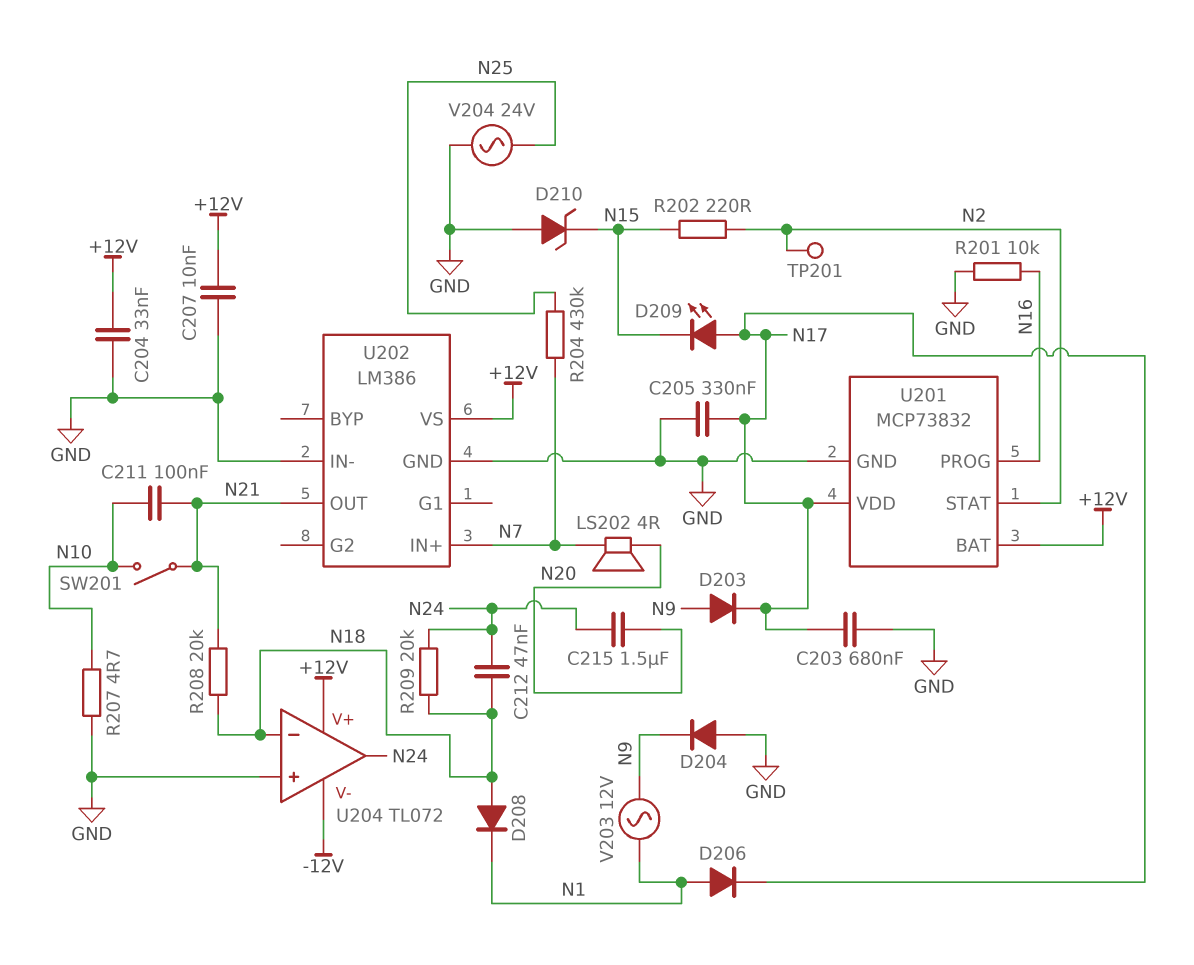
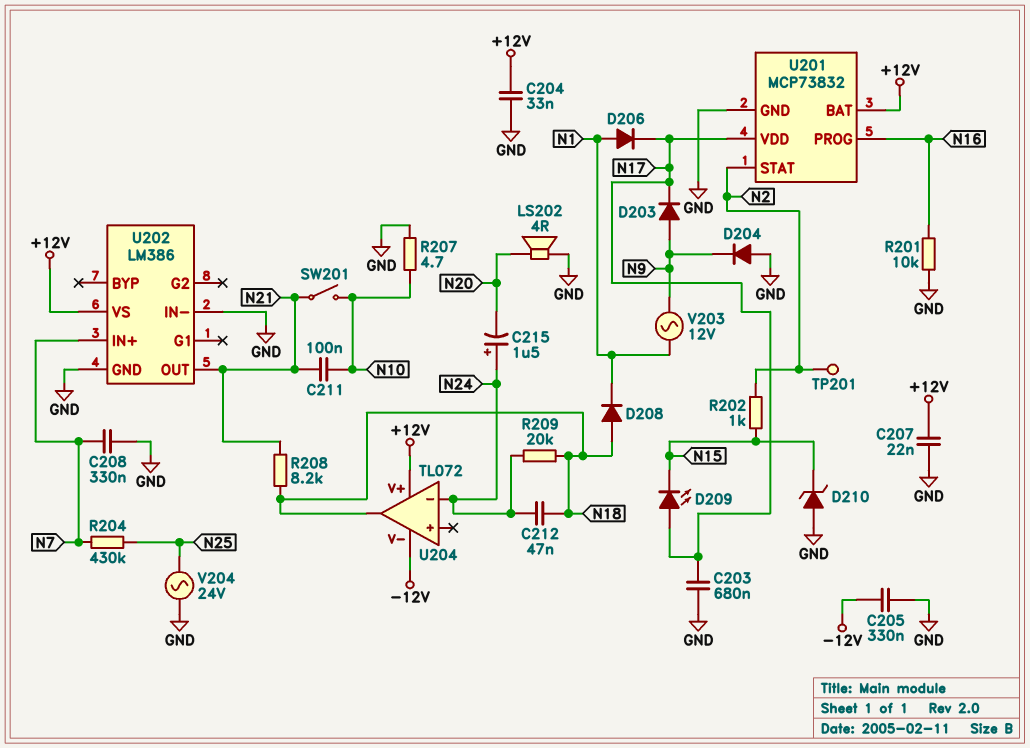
C205: 330nF (GND, N17) -> 330nF (-12V, GND)
C207: 10nF (+12V, GND) -> 22nF (+12V, GND)
C208: none -> 330nF (GND, N7)
C215: 1.5uF (N20, N24) -> 1.5uF (plus N24, minus N20)
LS202: speaker 4R (N7, N20) -> speaker 4R (GND, N20)
R202: 220 (N2, N15) -> 1k (N2, N15)
R208: 20k (N18, N21) -> 8.2k (N18, N21)
U204 pin in+: GND -> none
U204 pin in-: N18 -> N24
U204 pin out: N24 -> N18

